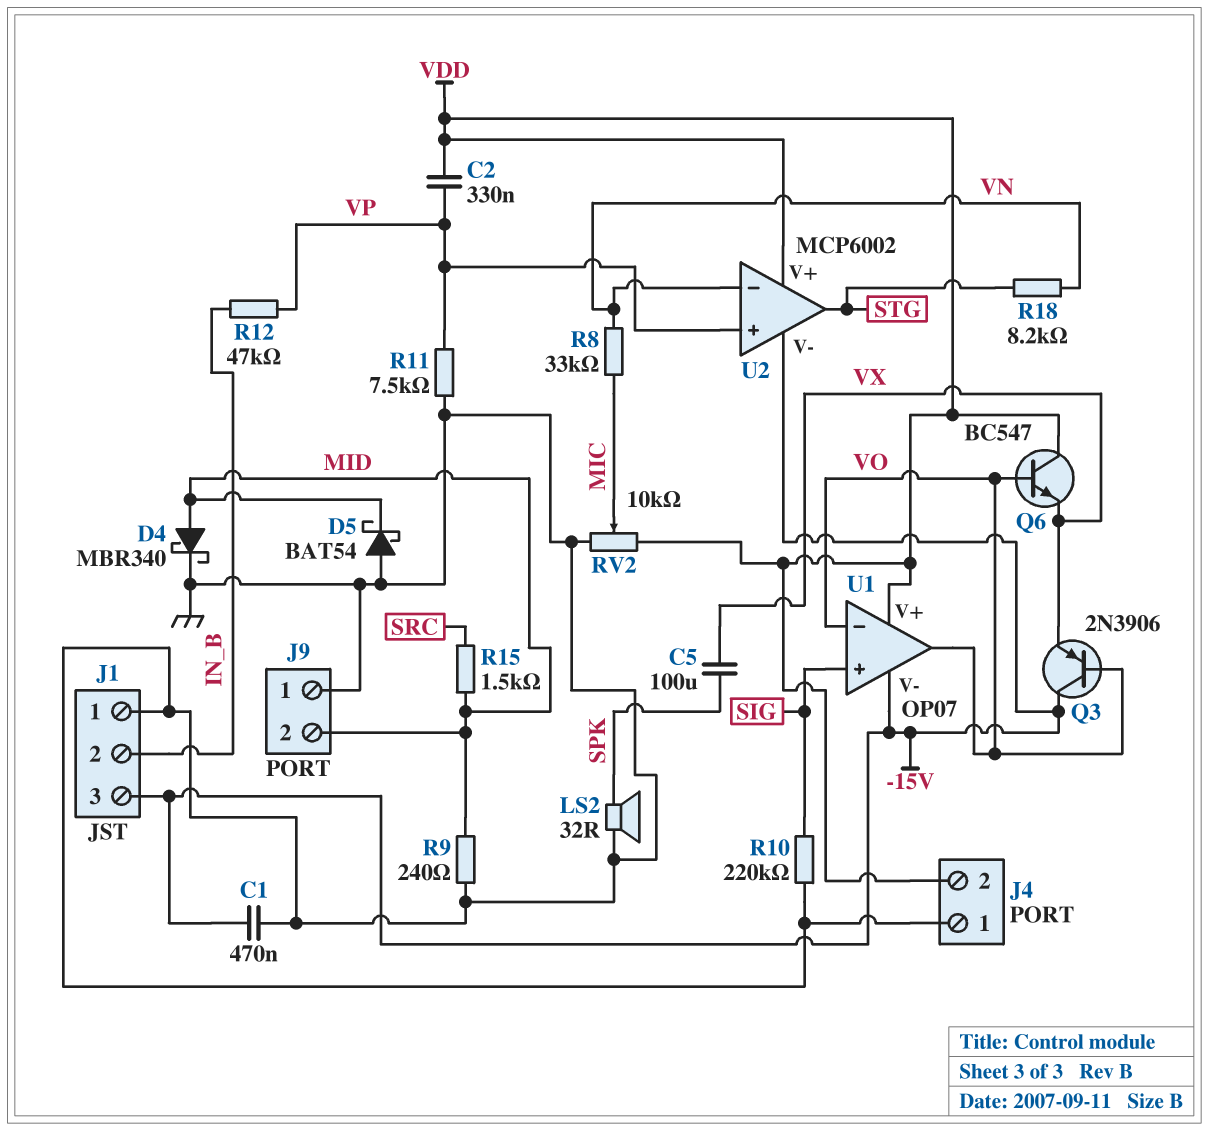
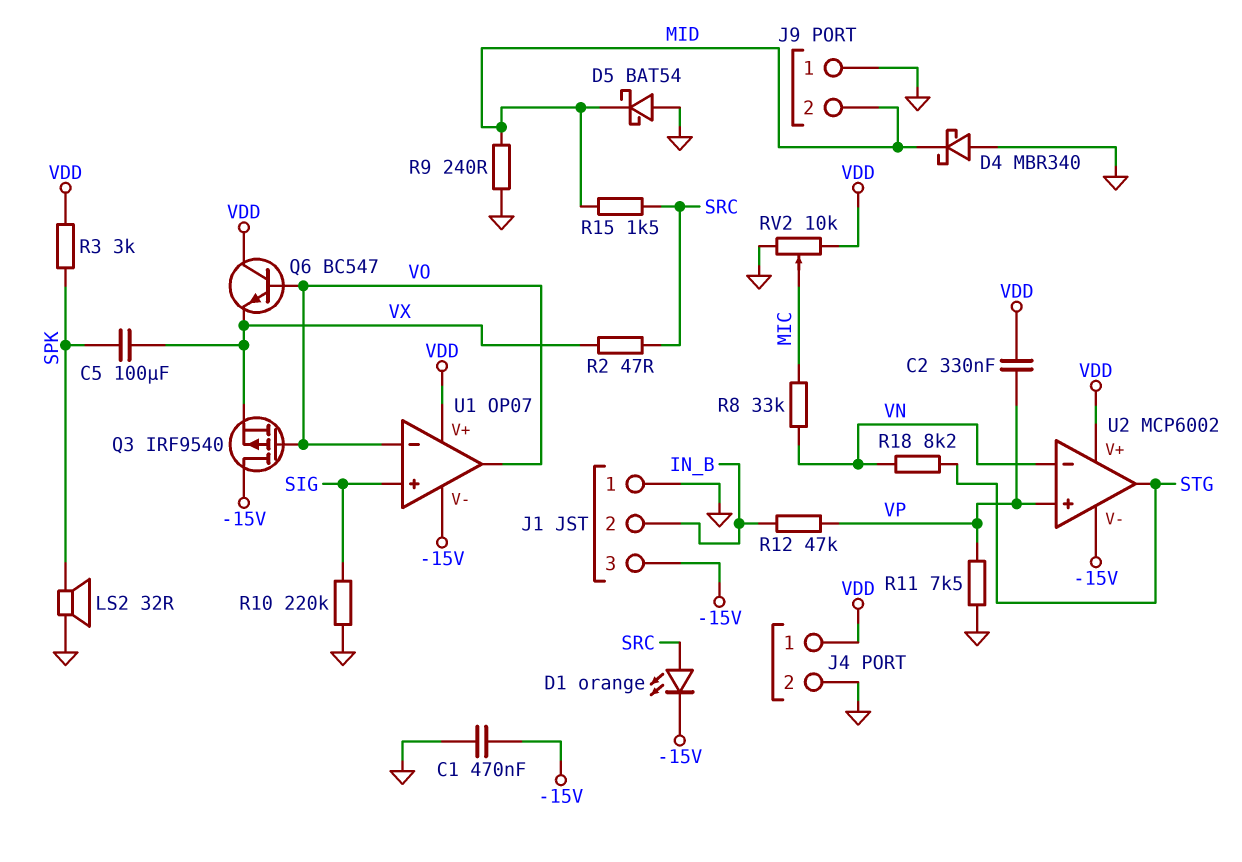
D1: none -> LED orange (A SRC, K -15V)
D4: schottky MBR340 (A MID, K GND) -> schottky MBR340 (A GND, K MID)
J4 pin 1: GND -> VDD
J4 pin 2: VDD -> GND
Q3: PNP 2N3906 (B VO, C -15V, E VX) -> PMOS IRF9540 (G VO, D -15V, S VX)
R2: none -> 47 (SRC, VX)
R3: none -> 3k (SPK, VDD)

